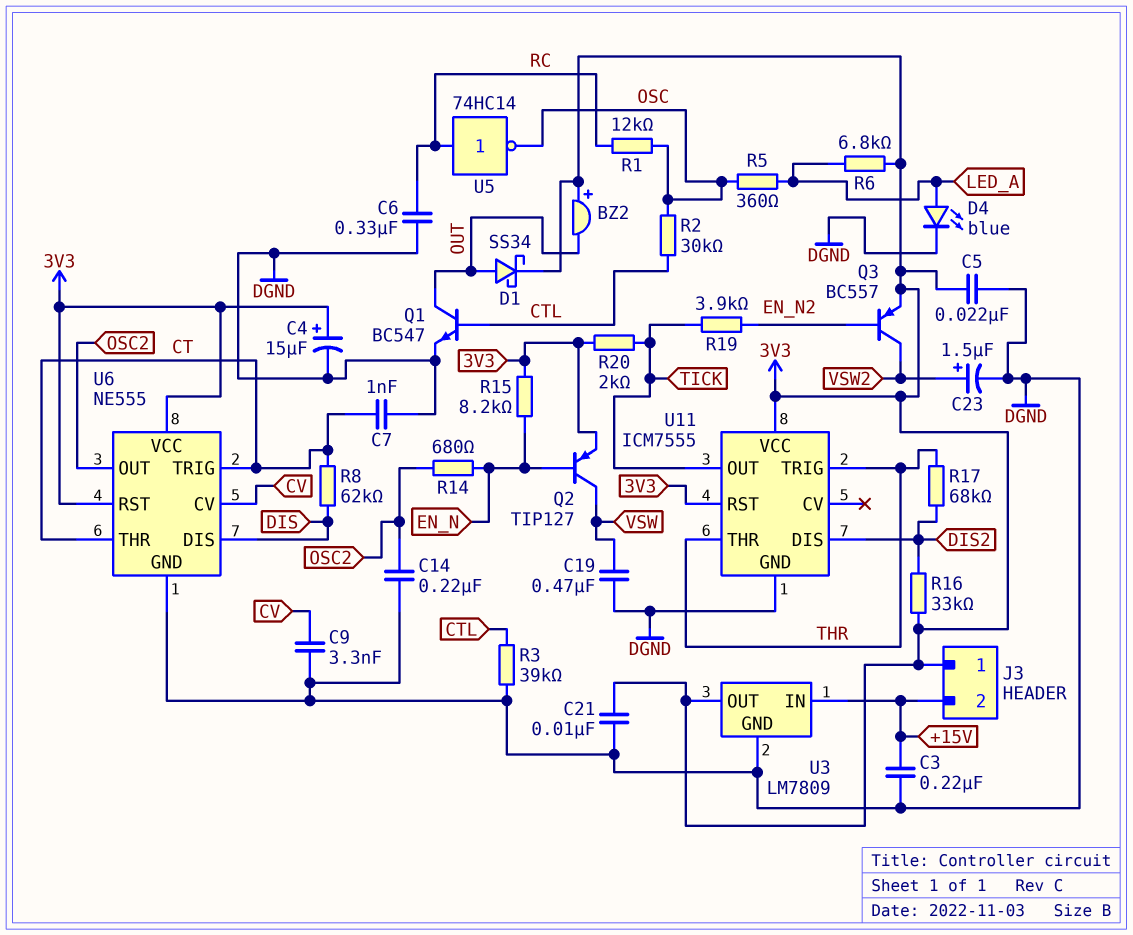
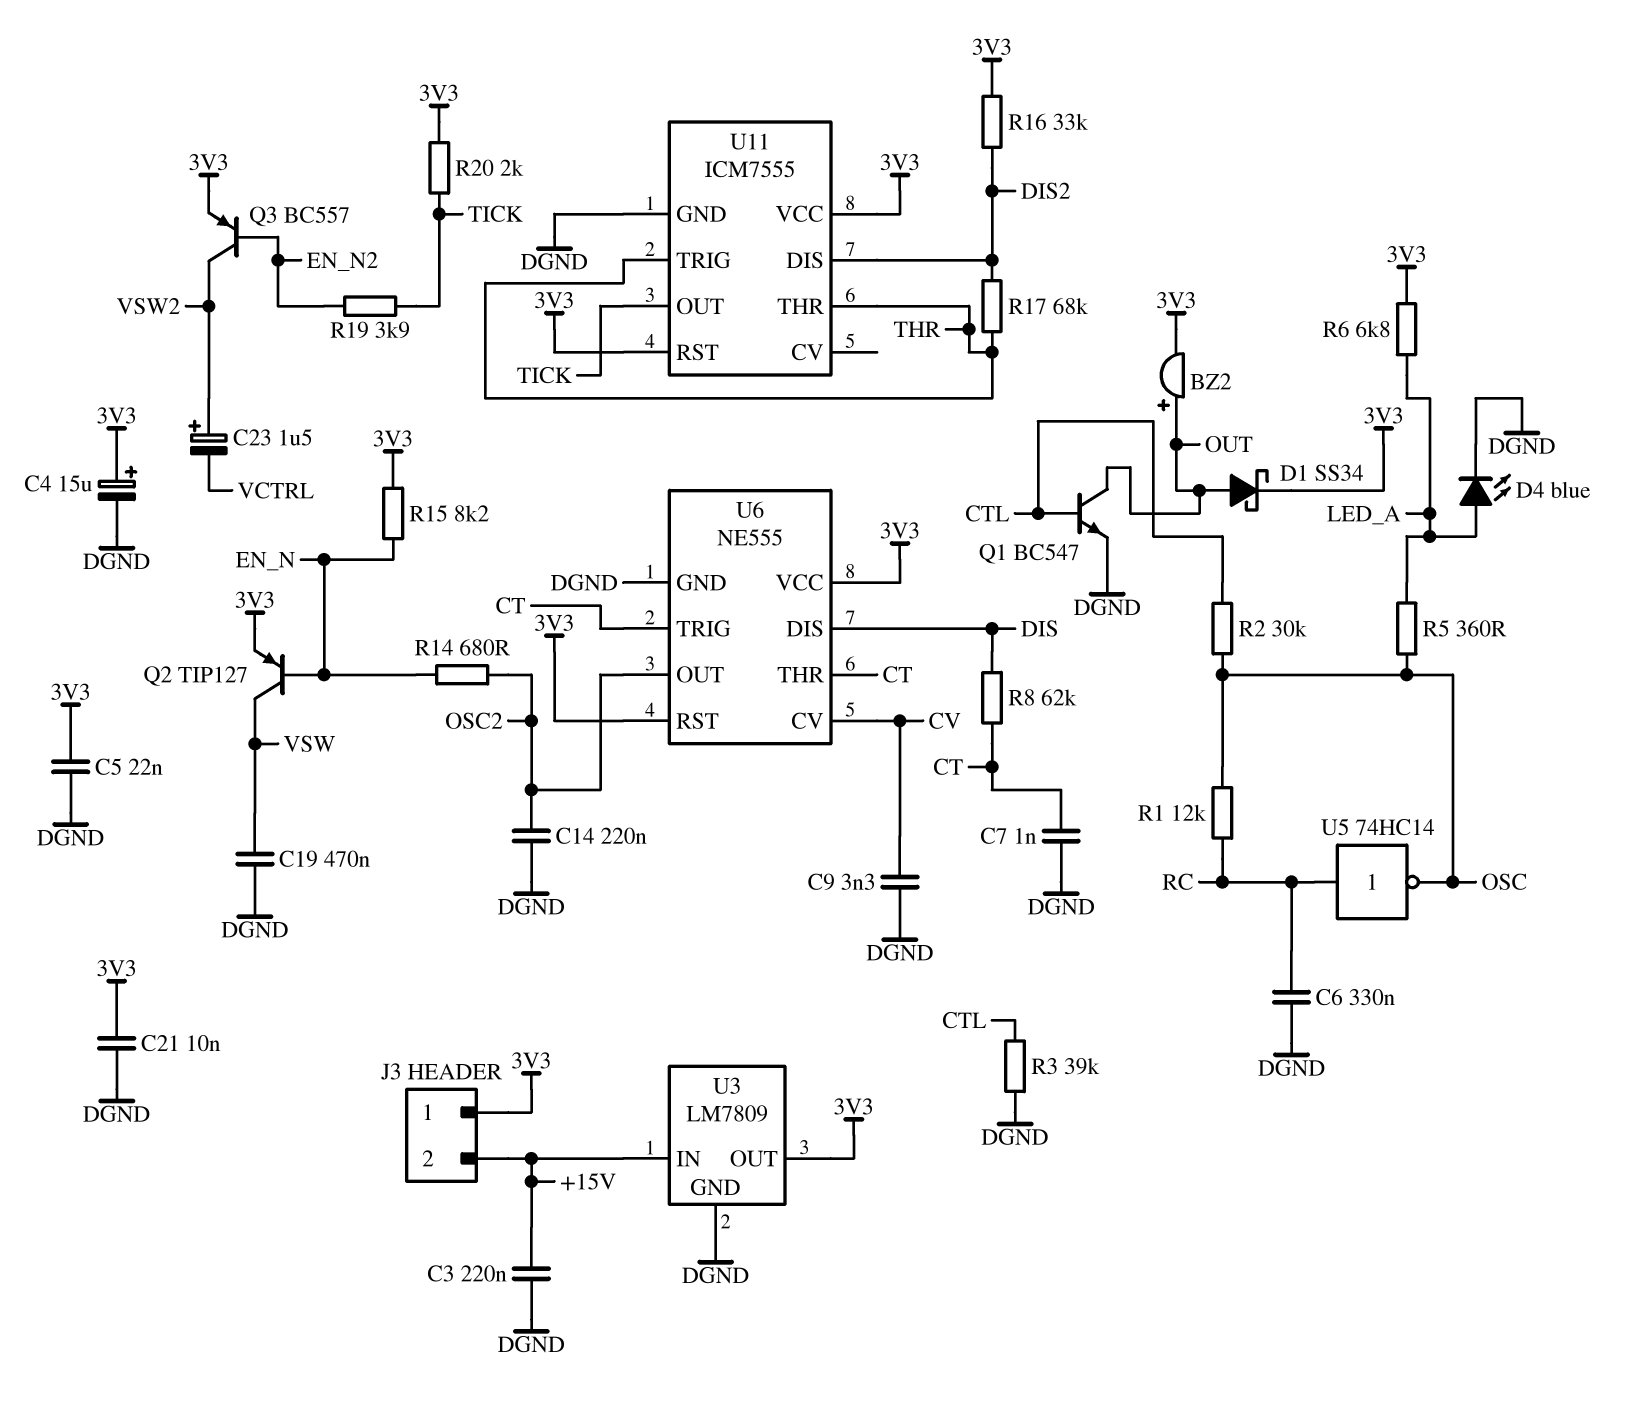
BZ2: buzzer (plus 3V3, minus OUT) -> buzzer (plus OUT, minus 3V3)
C23: 1.5uF (plus VSW2, minus DGND) -> 1.5uF (plus VSW2, minus VCTRL)

